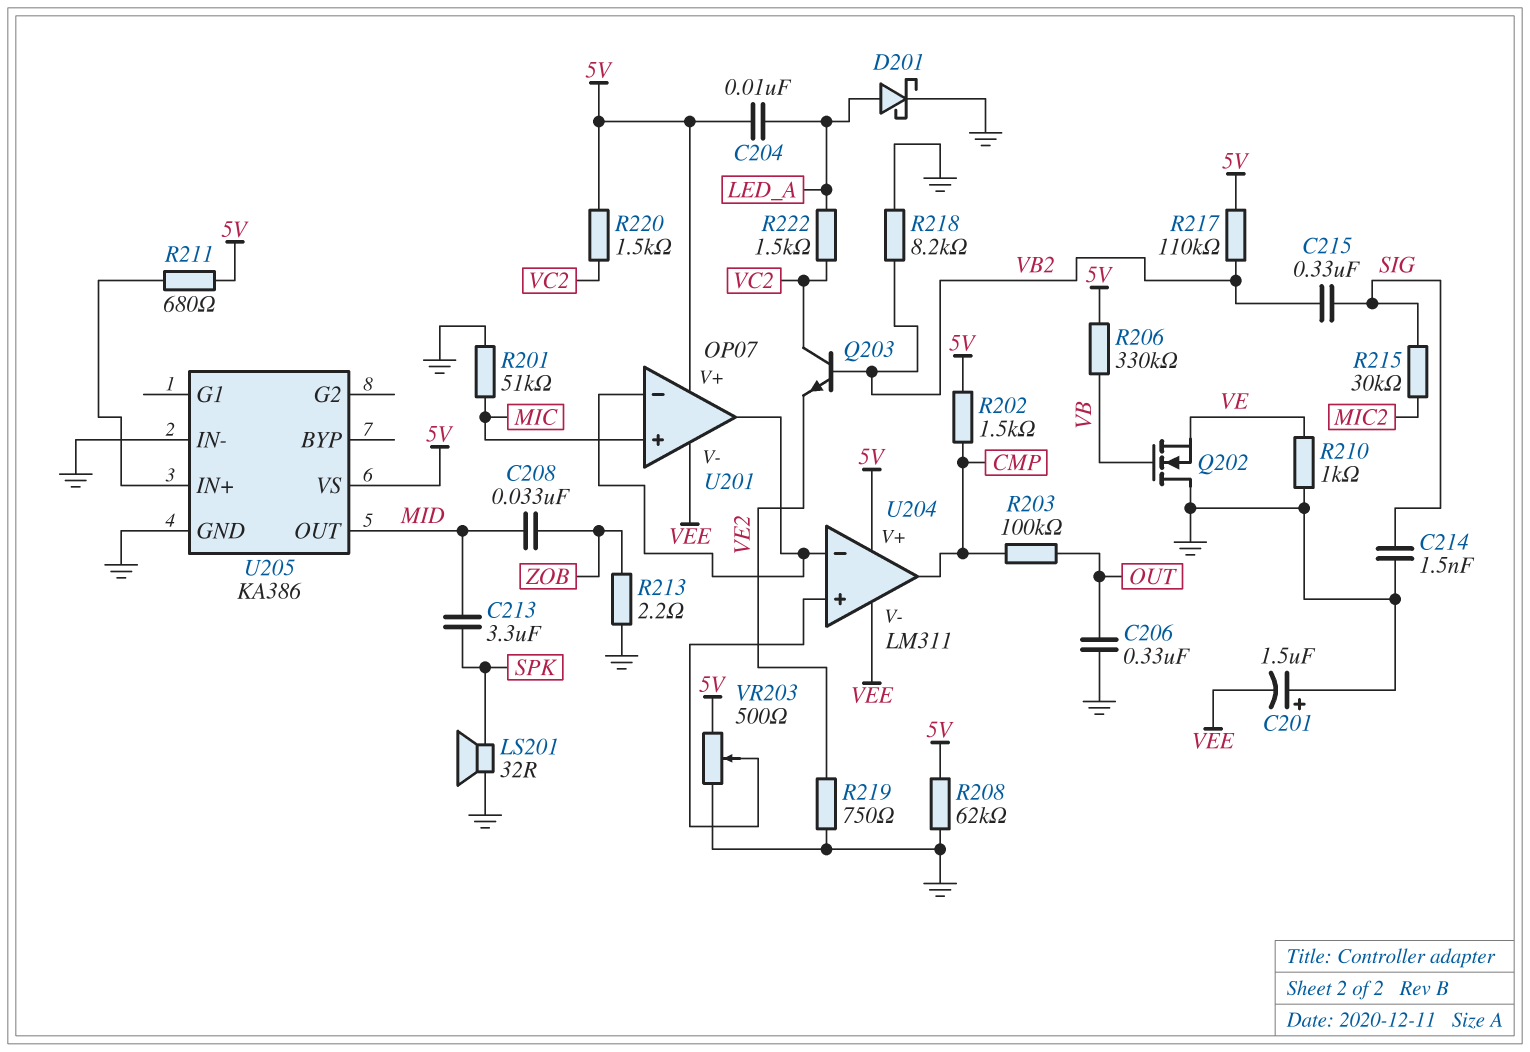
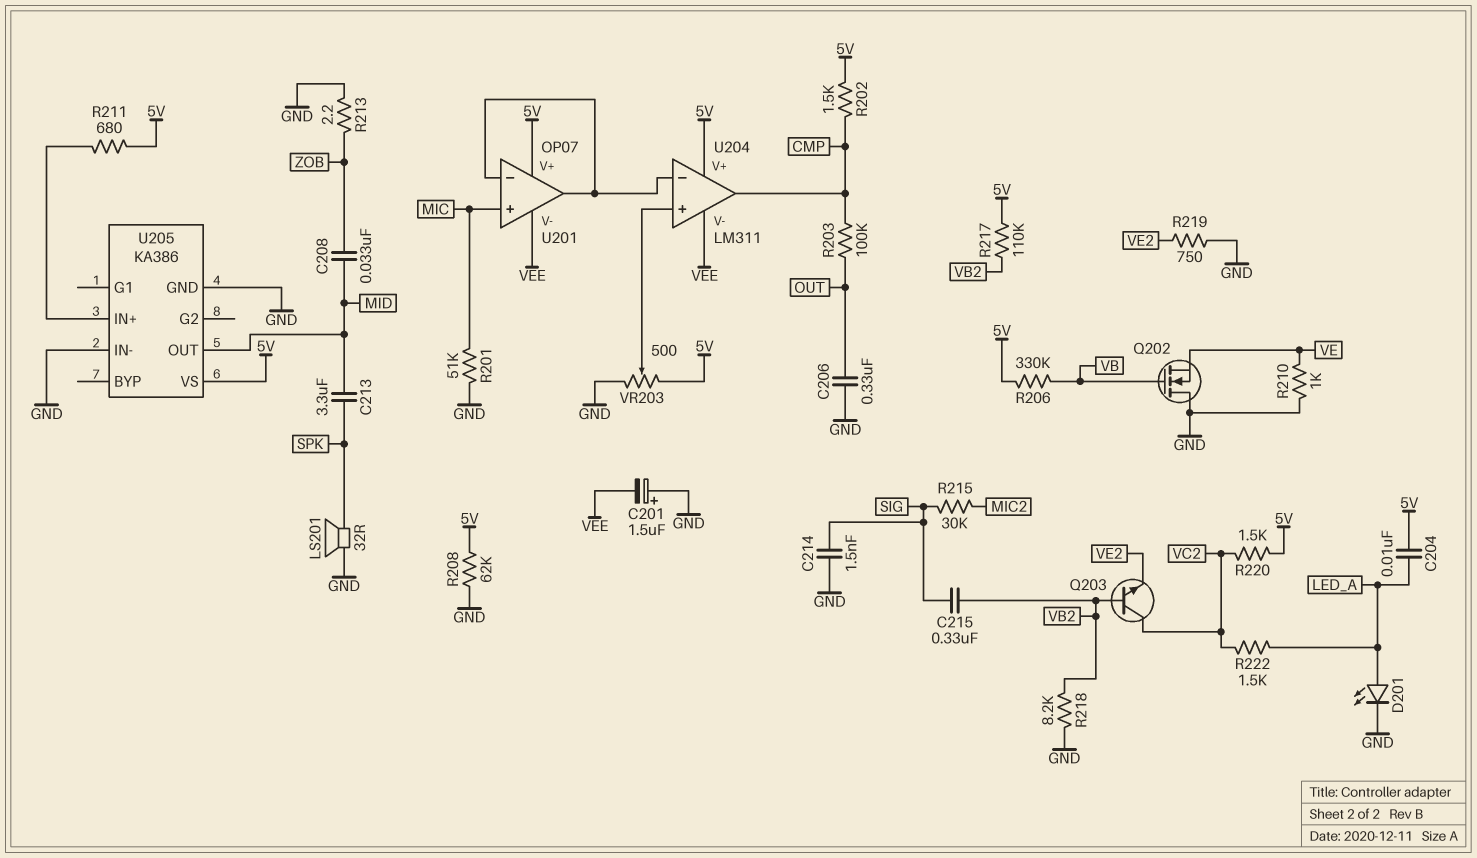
D201: schottky (A LED_A, K GND) -> LED (A LED_A, K GND)

